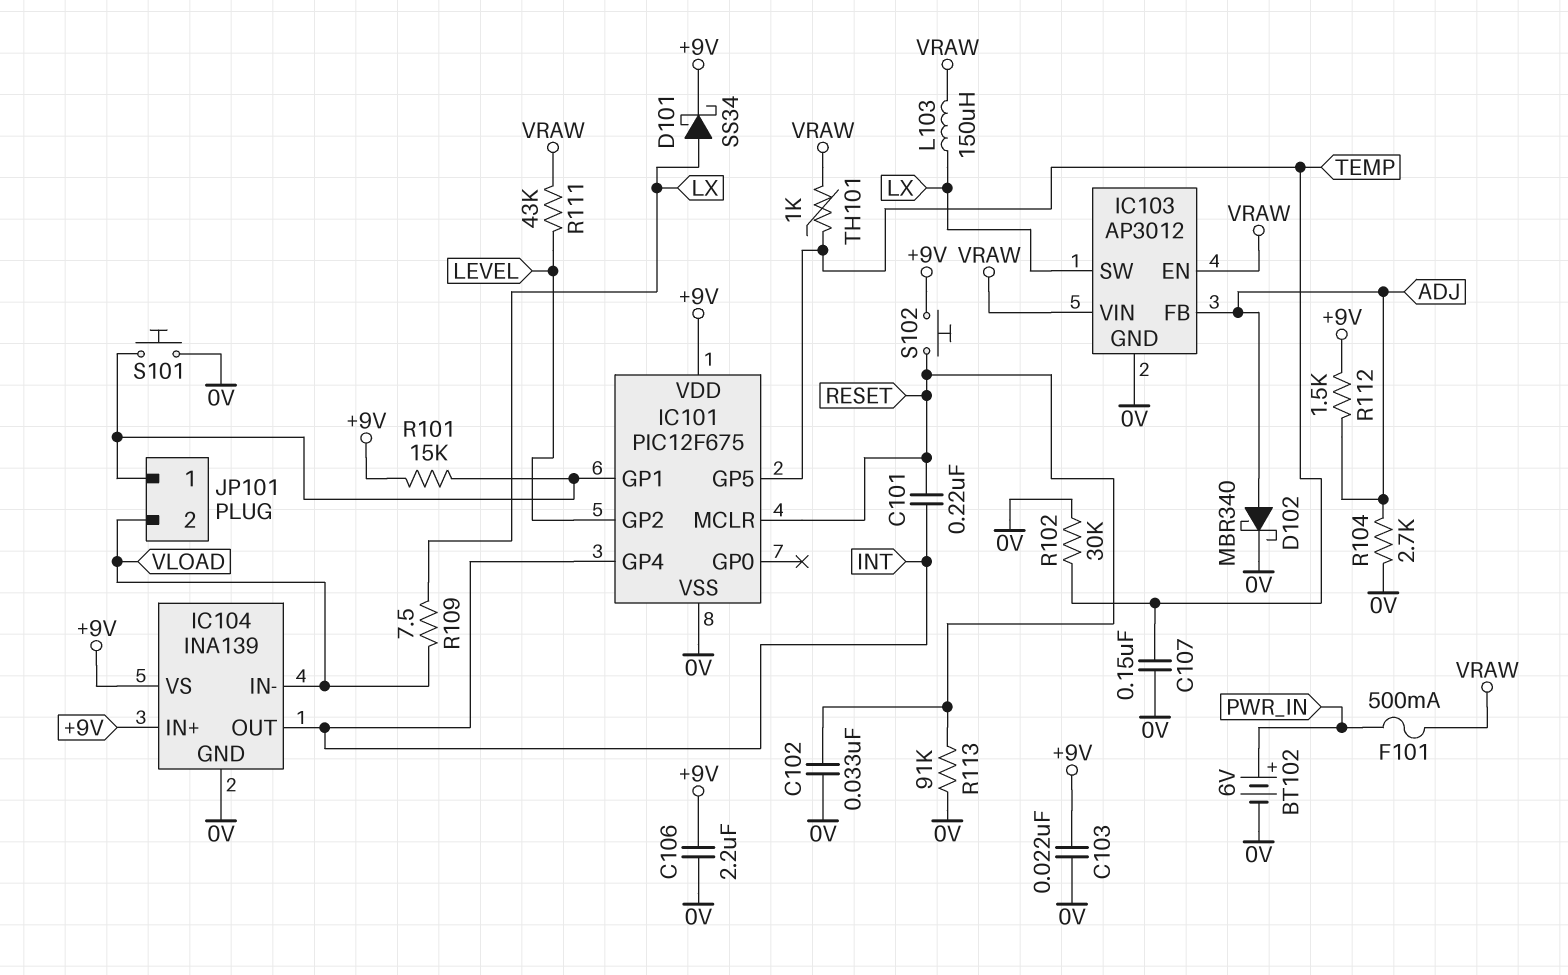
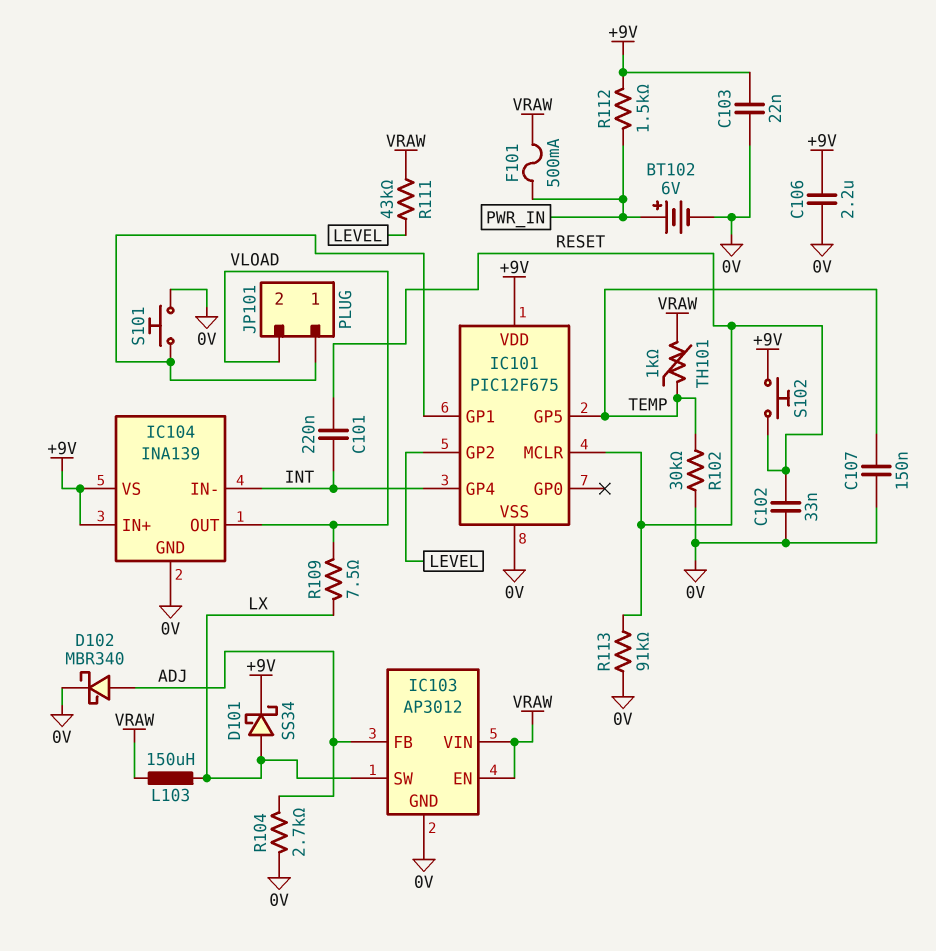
IC104 pin IN-: VLOAD -> INT
IC104 pin OUT: INT -> VLOAD
R101: 15k (+9V, IC101/GP1) -> none
R112: 1.5k (+9V, ADJ) -> 1.5k (+9V, PWR_IN)

